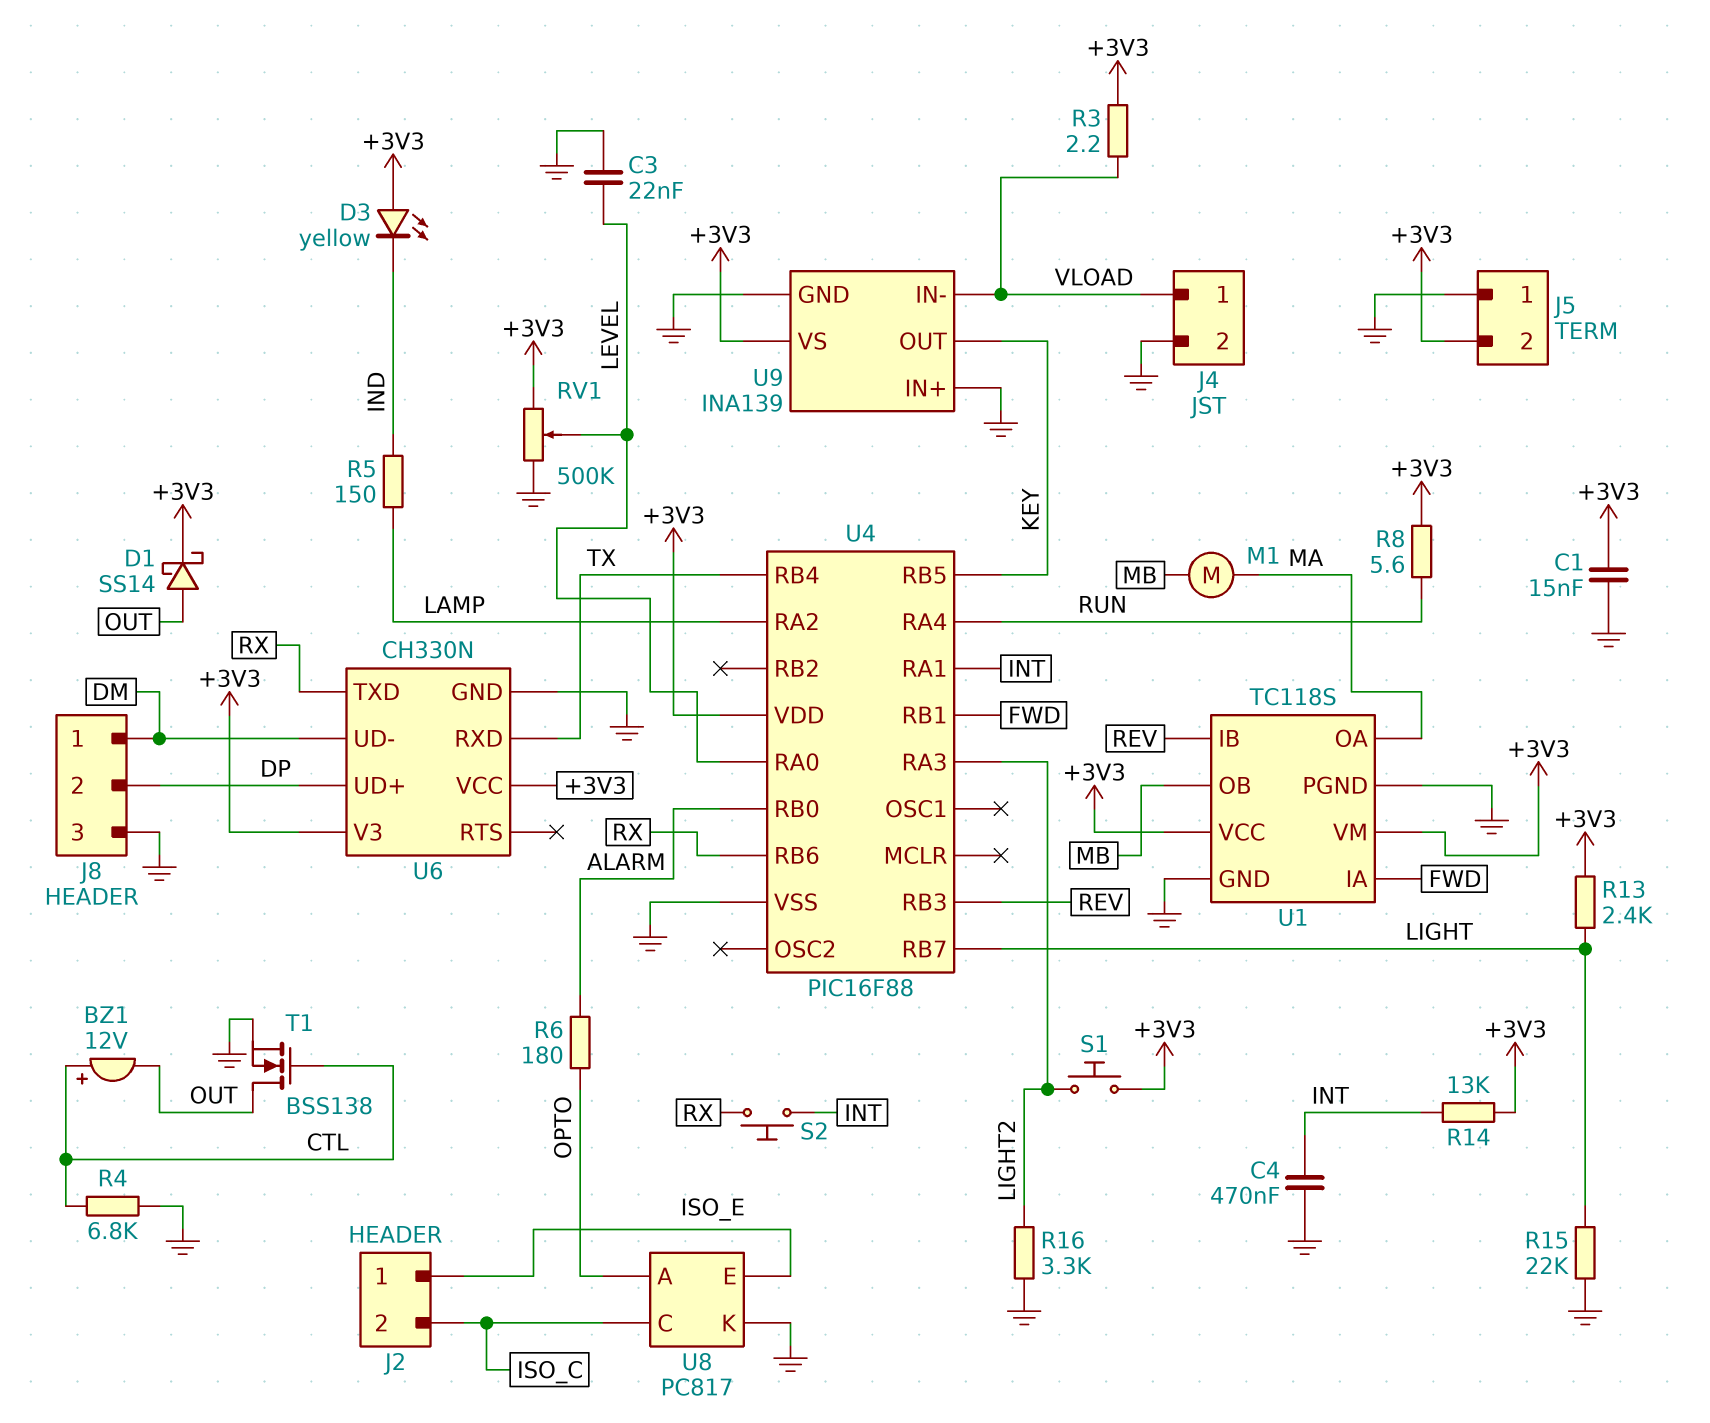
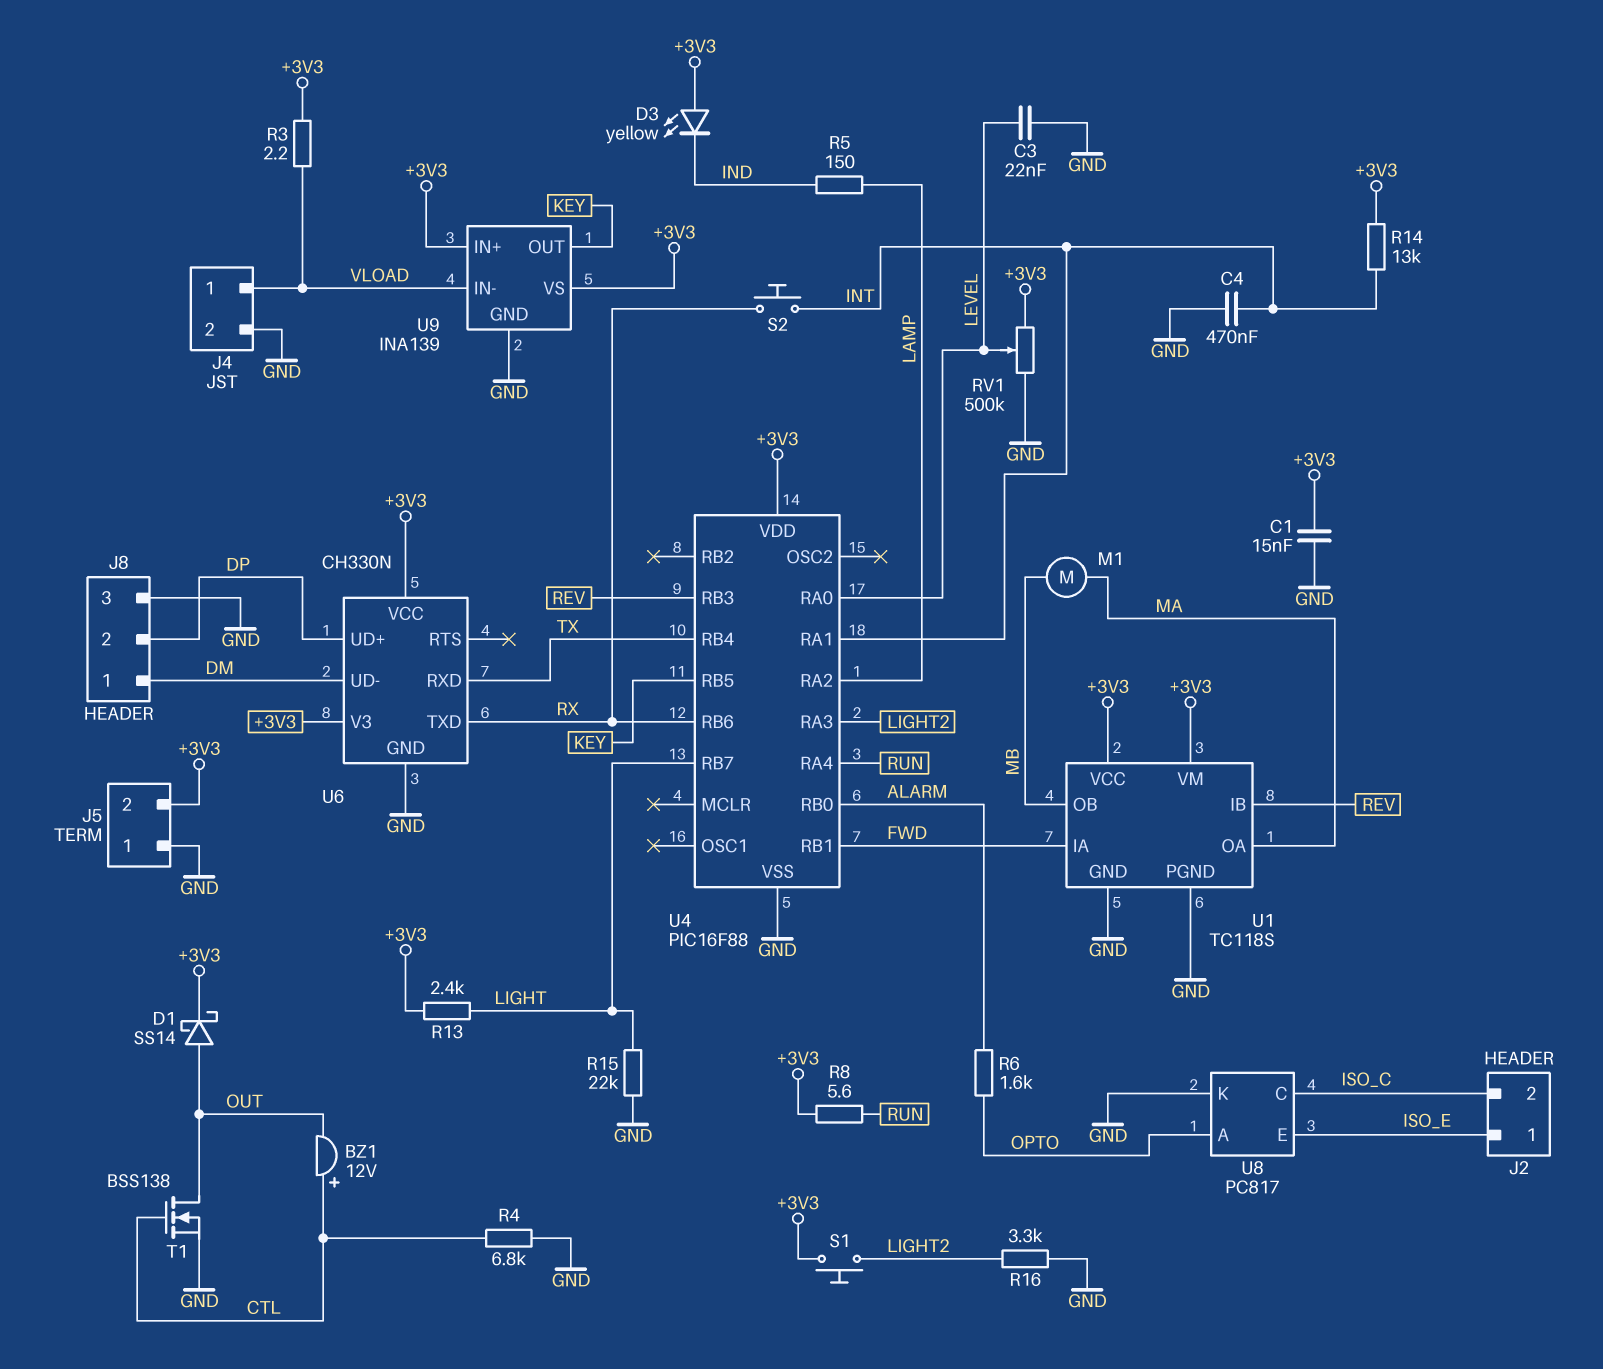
R6: 180 (ALARM, OPTO) -> 1.6k (ALARM, OPTO)
U9 pin IN+: GND -> +3V3

